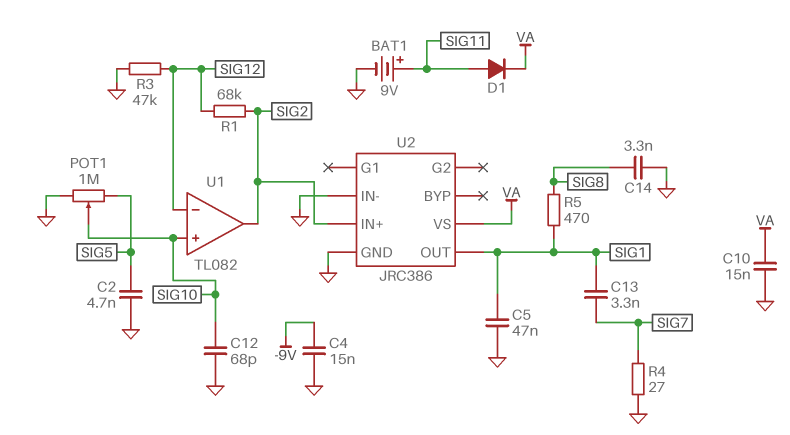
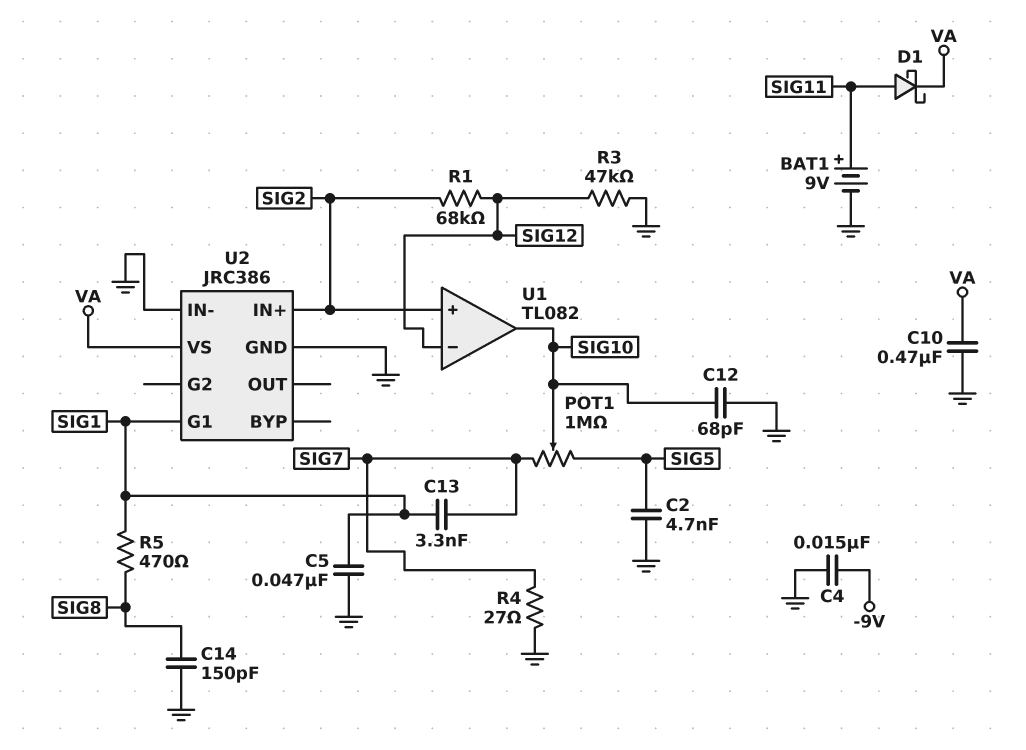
C10: 15nF (GND, VA) -> 470nF (GND, VA)
C14: 3.3nF (GND, SIG8) -> 150pF (GND, SIG8)
D1: diode (A SIG11, K VA) -> schottky (A SIG11, K VA)
POT1: 1M (GND, SIG5, wiper SIG10) -> 1M (SIG5, SIG7, wiper SIG10)
U1 pin in+: SIG10 -> SIG2
U1 pin out: SIG2 -> SIG10
U2 pin G1: none -> SIG1
U2 pin OUT: SIG1 -> none

